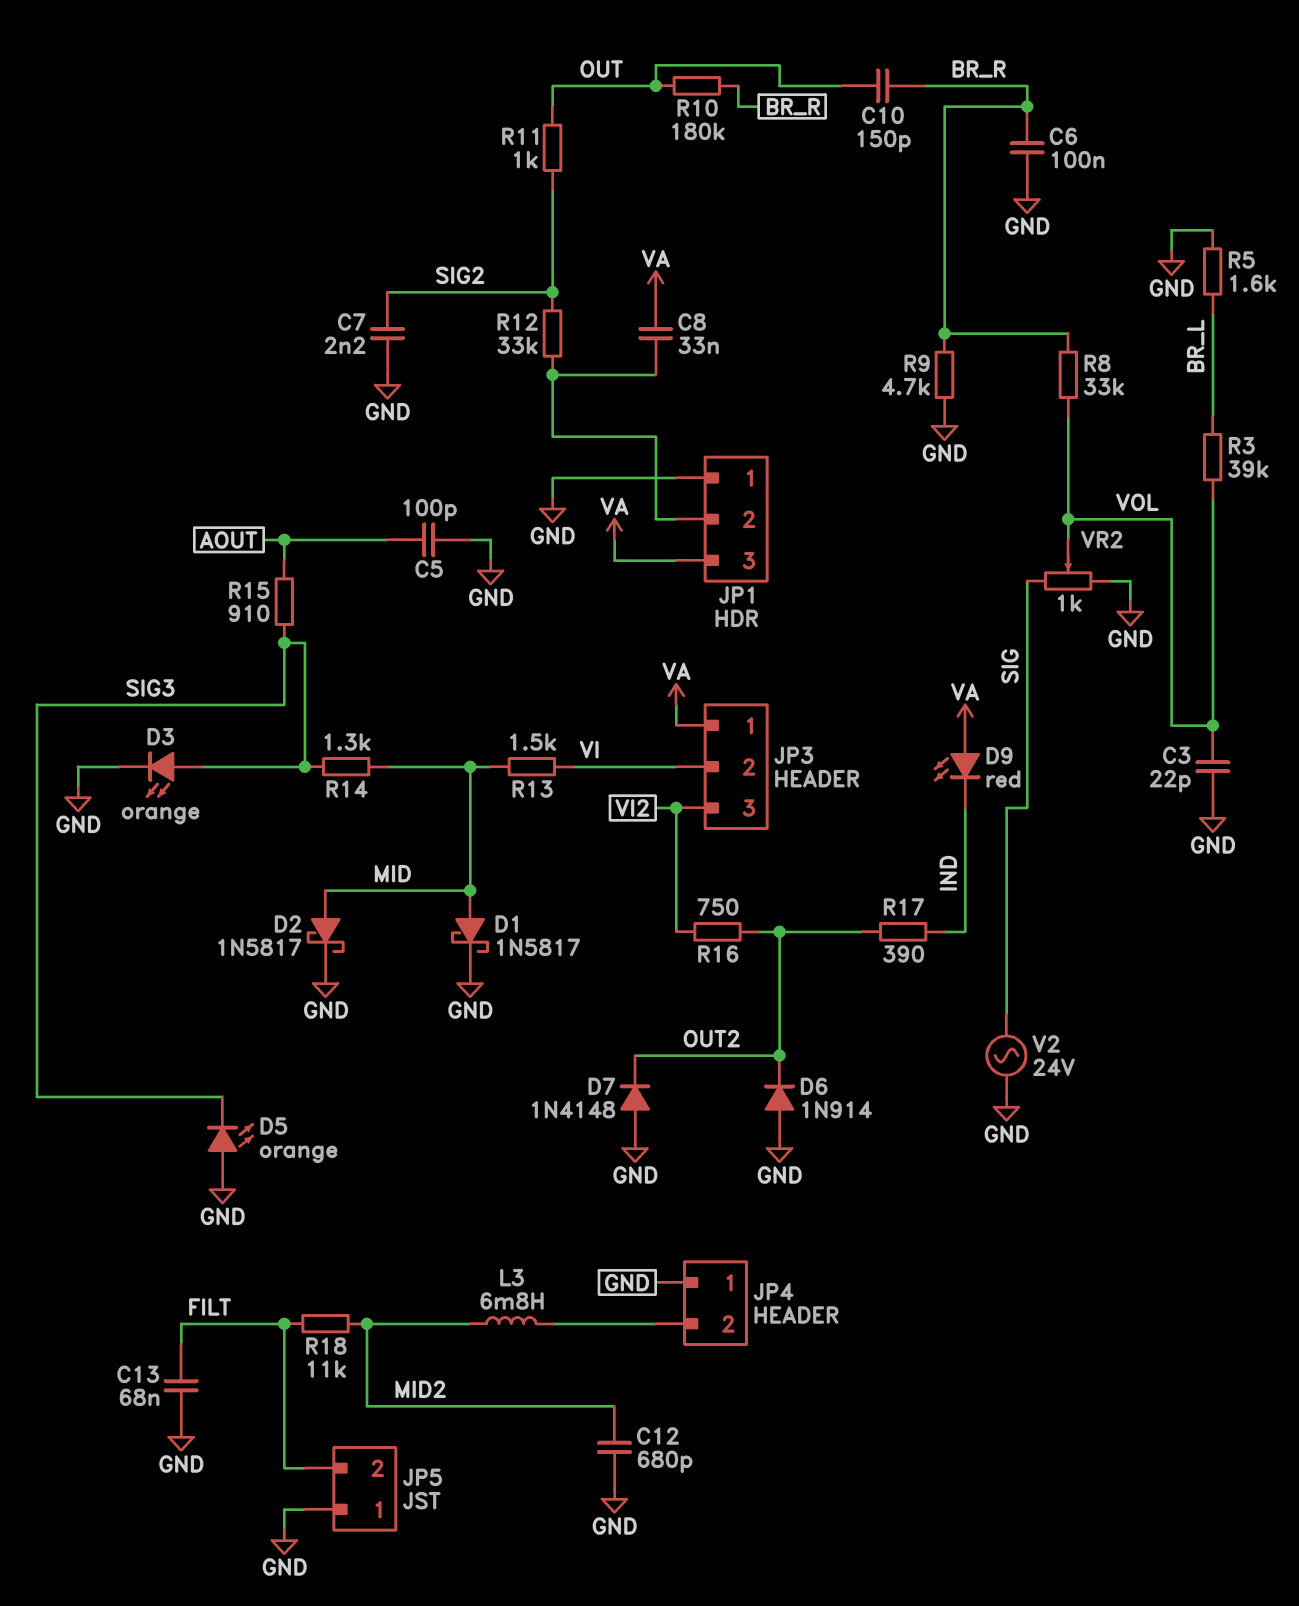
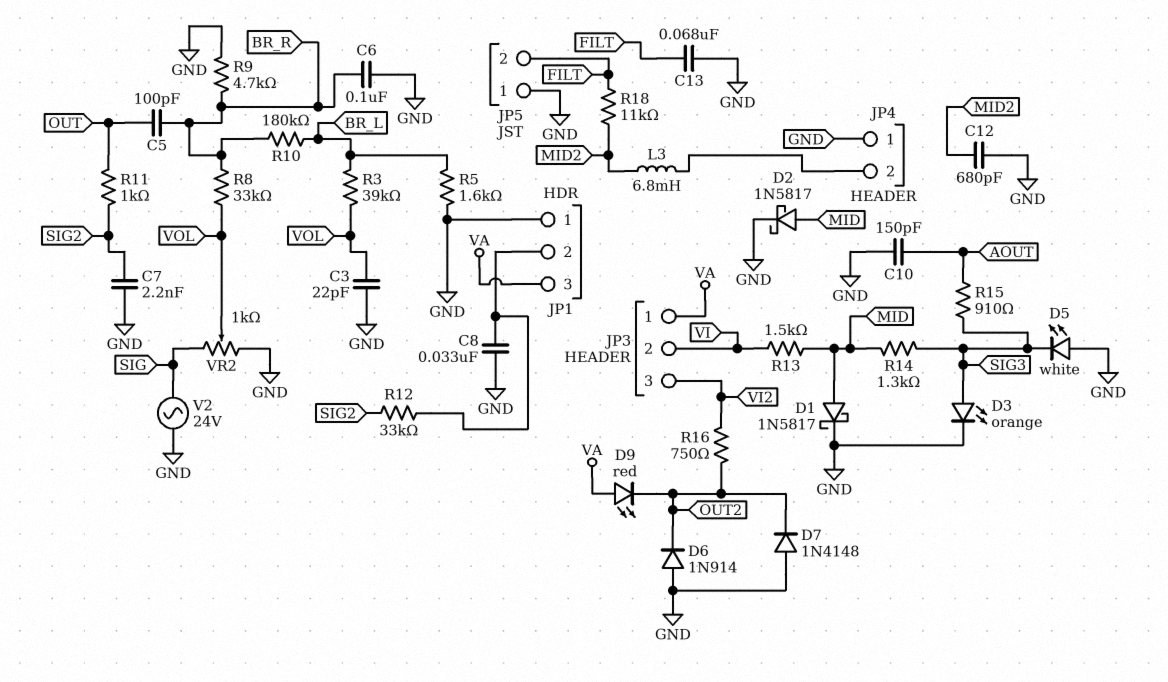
C5: 100pF (AOUT, GND) -> 100pF (BR_R, OUT)
C8: 33nF (JP1/2, VA) -> 33nF (GND, JP1/2)
C10: 150pF (BR_R, OUT) -> 150pF (AOUT, GND)
D5: LED orange (A GND, K SIG3) -> LED white (A GND, K SIG3)
D9: LED red (A VA, K IND) -> LED red (A VA, K OUT2)
R10: 180k (BR_R, OUT) -> 180k (BR_L, BR_R)
R17: 390 (IND, OUT2) -> none

